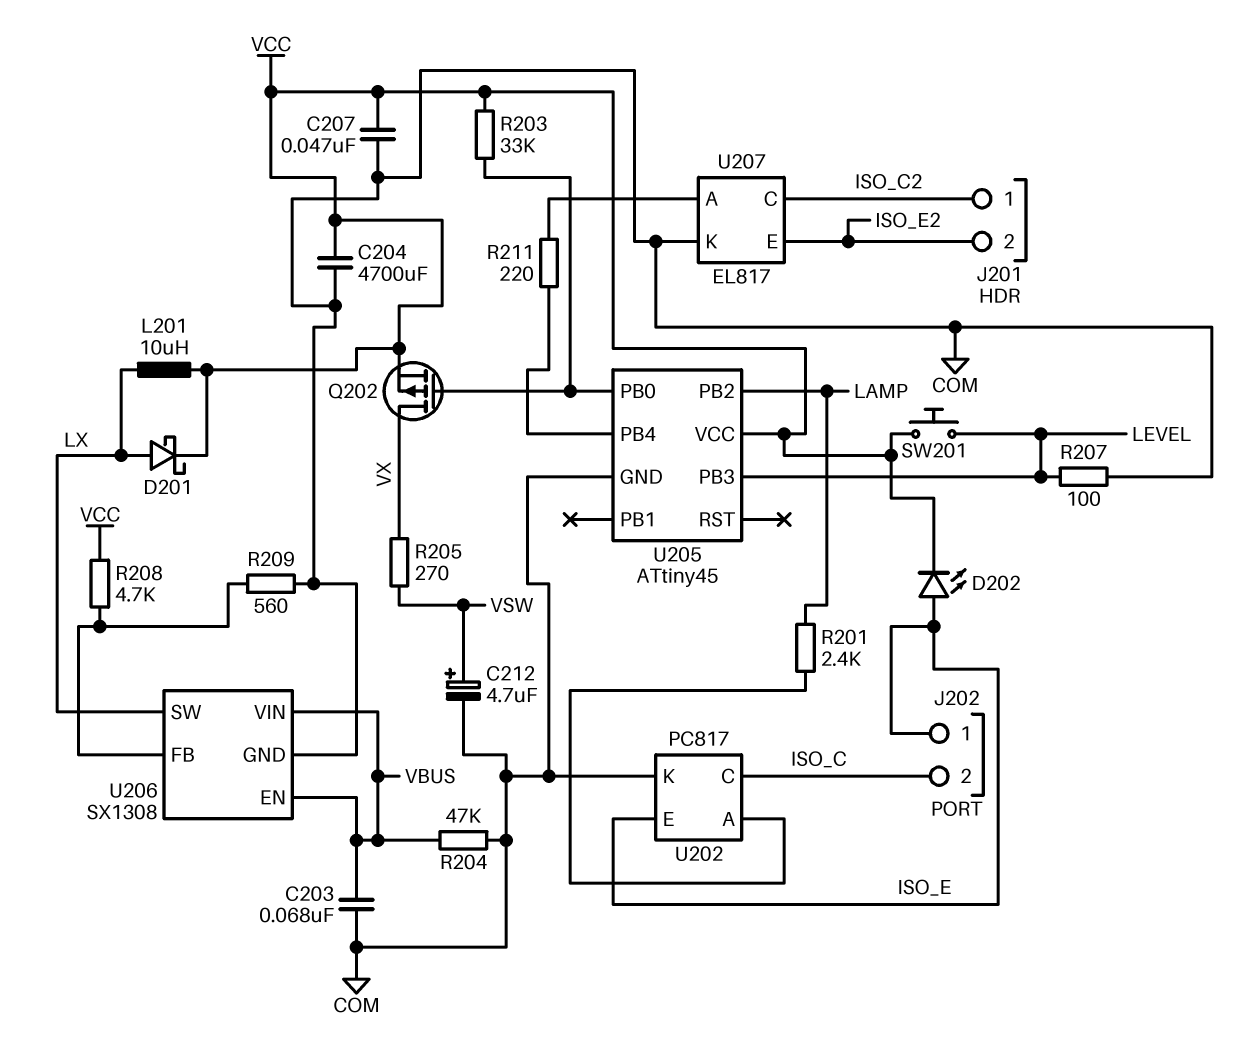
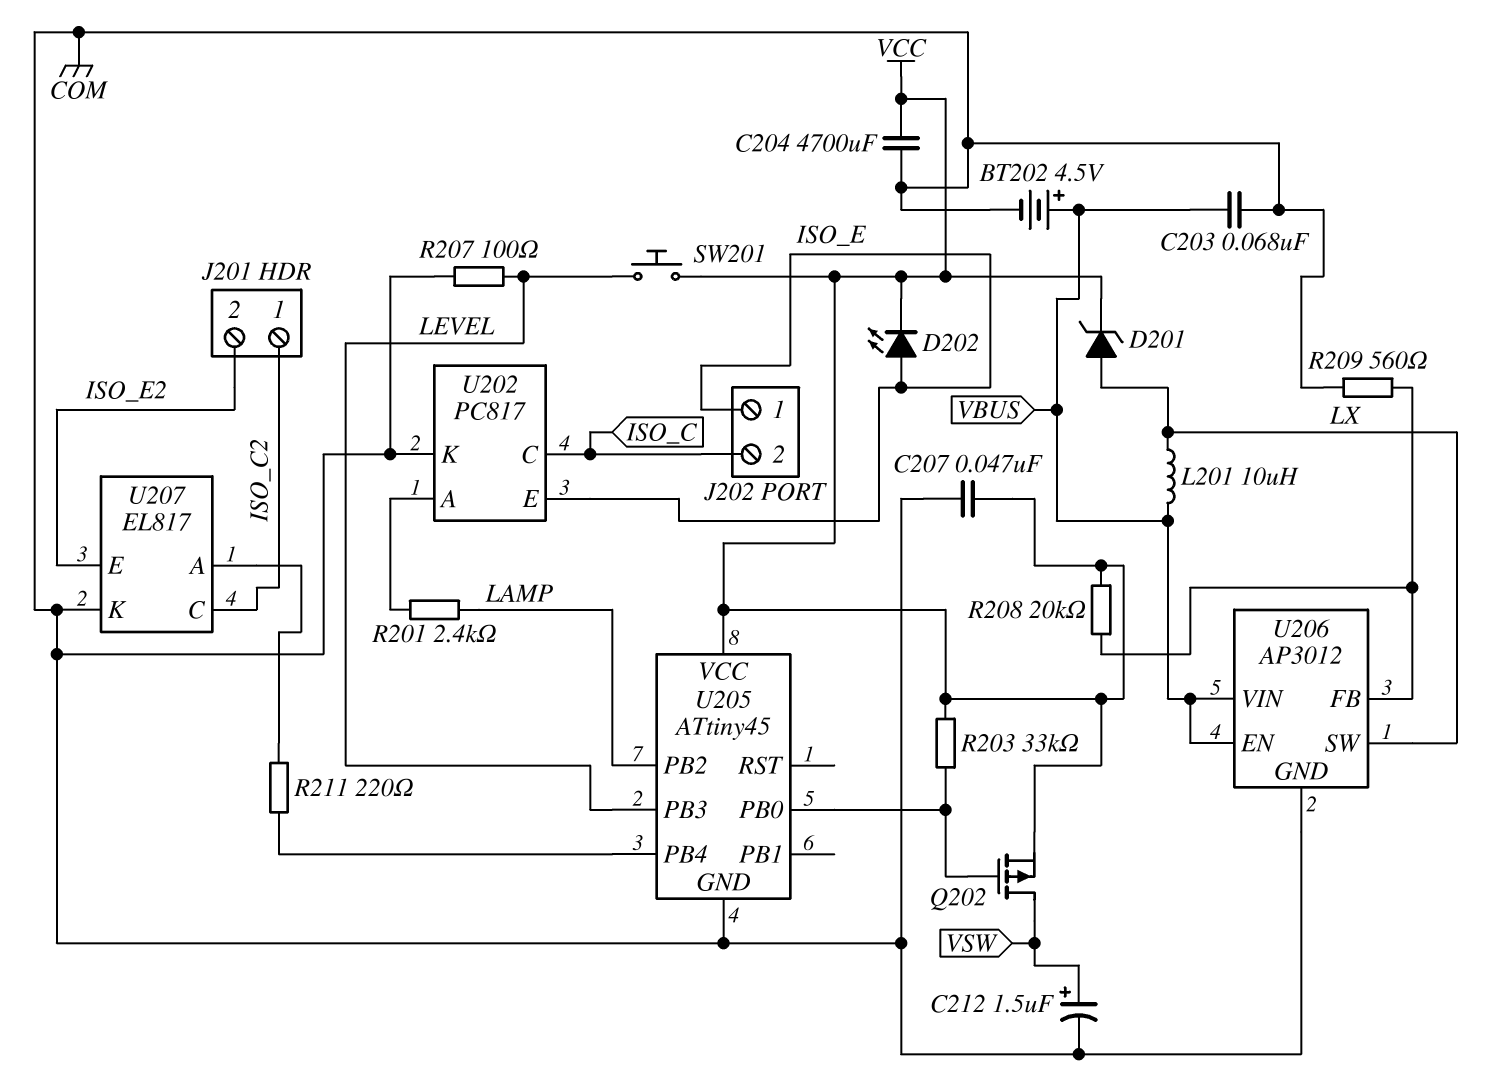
BT202: none -> 4.5V (plus VBUS, minus COM)
C212: 4.7uF (plus VSW, minus COM) -> 1.5uF (plus VSW, minus COM)
D201: schottky (A LX, K VCC) -> zener (A LX, K VCC)
L201: 10uH (LX, VCC) -> 10uH (LX, VBUS)
Q202: PMOS (G U205/PB0, D VX, S VCC) -> PMOS (G U205/PB0, D VSW, S VCC)
R204: 47k (COM, VBUS) -> none
R205: 270 (VSW, VX) -> none
R208: 4.7k (U206/FB, VCC) -> 20k (U206/FB, VCC)
U206: SX1308 -> AP3012

